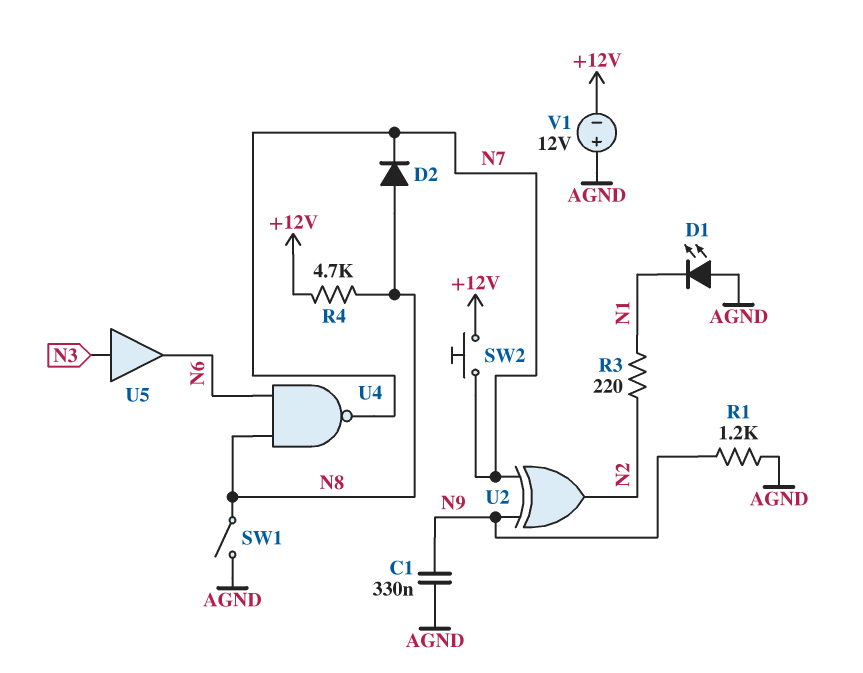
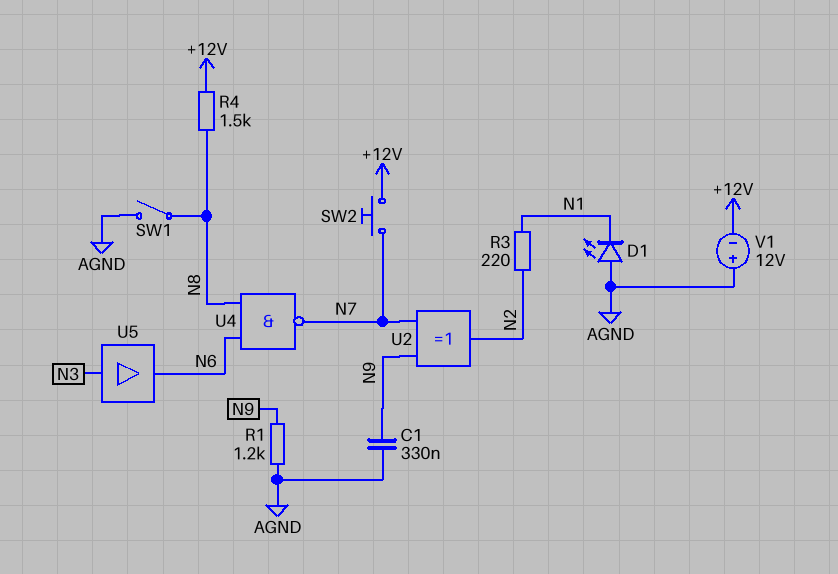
D2: diode (A N8, K N7) -> none
R4: 4.7k (+12V, N8) -> 1.5k (+12V, N8)

